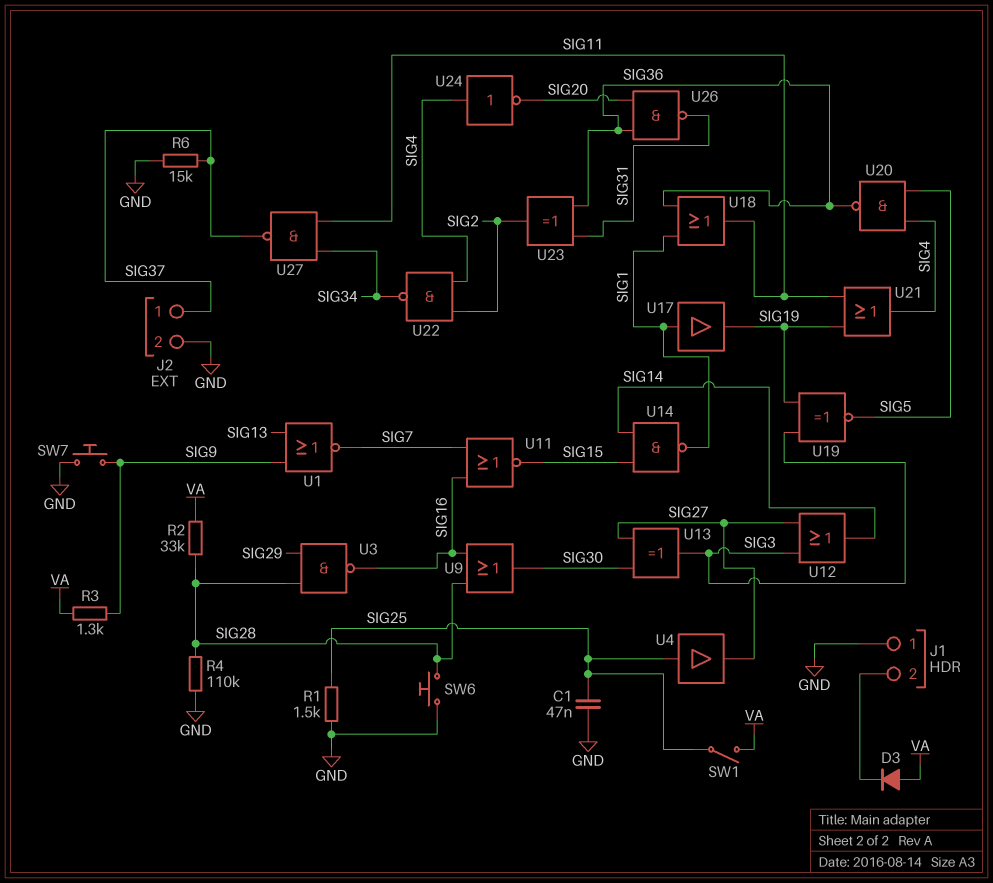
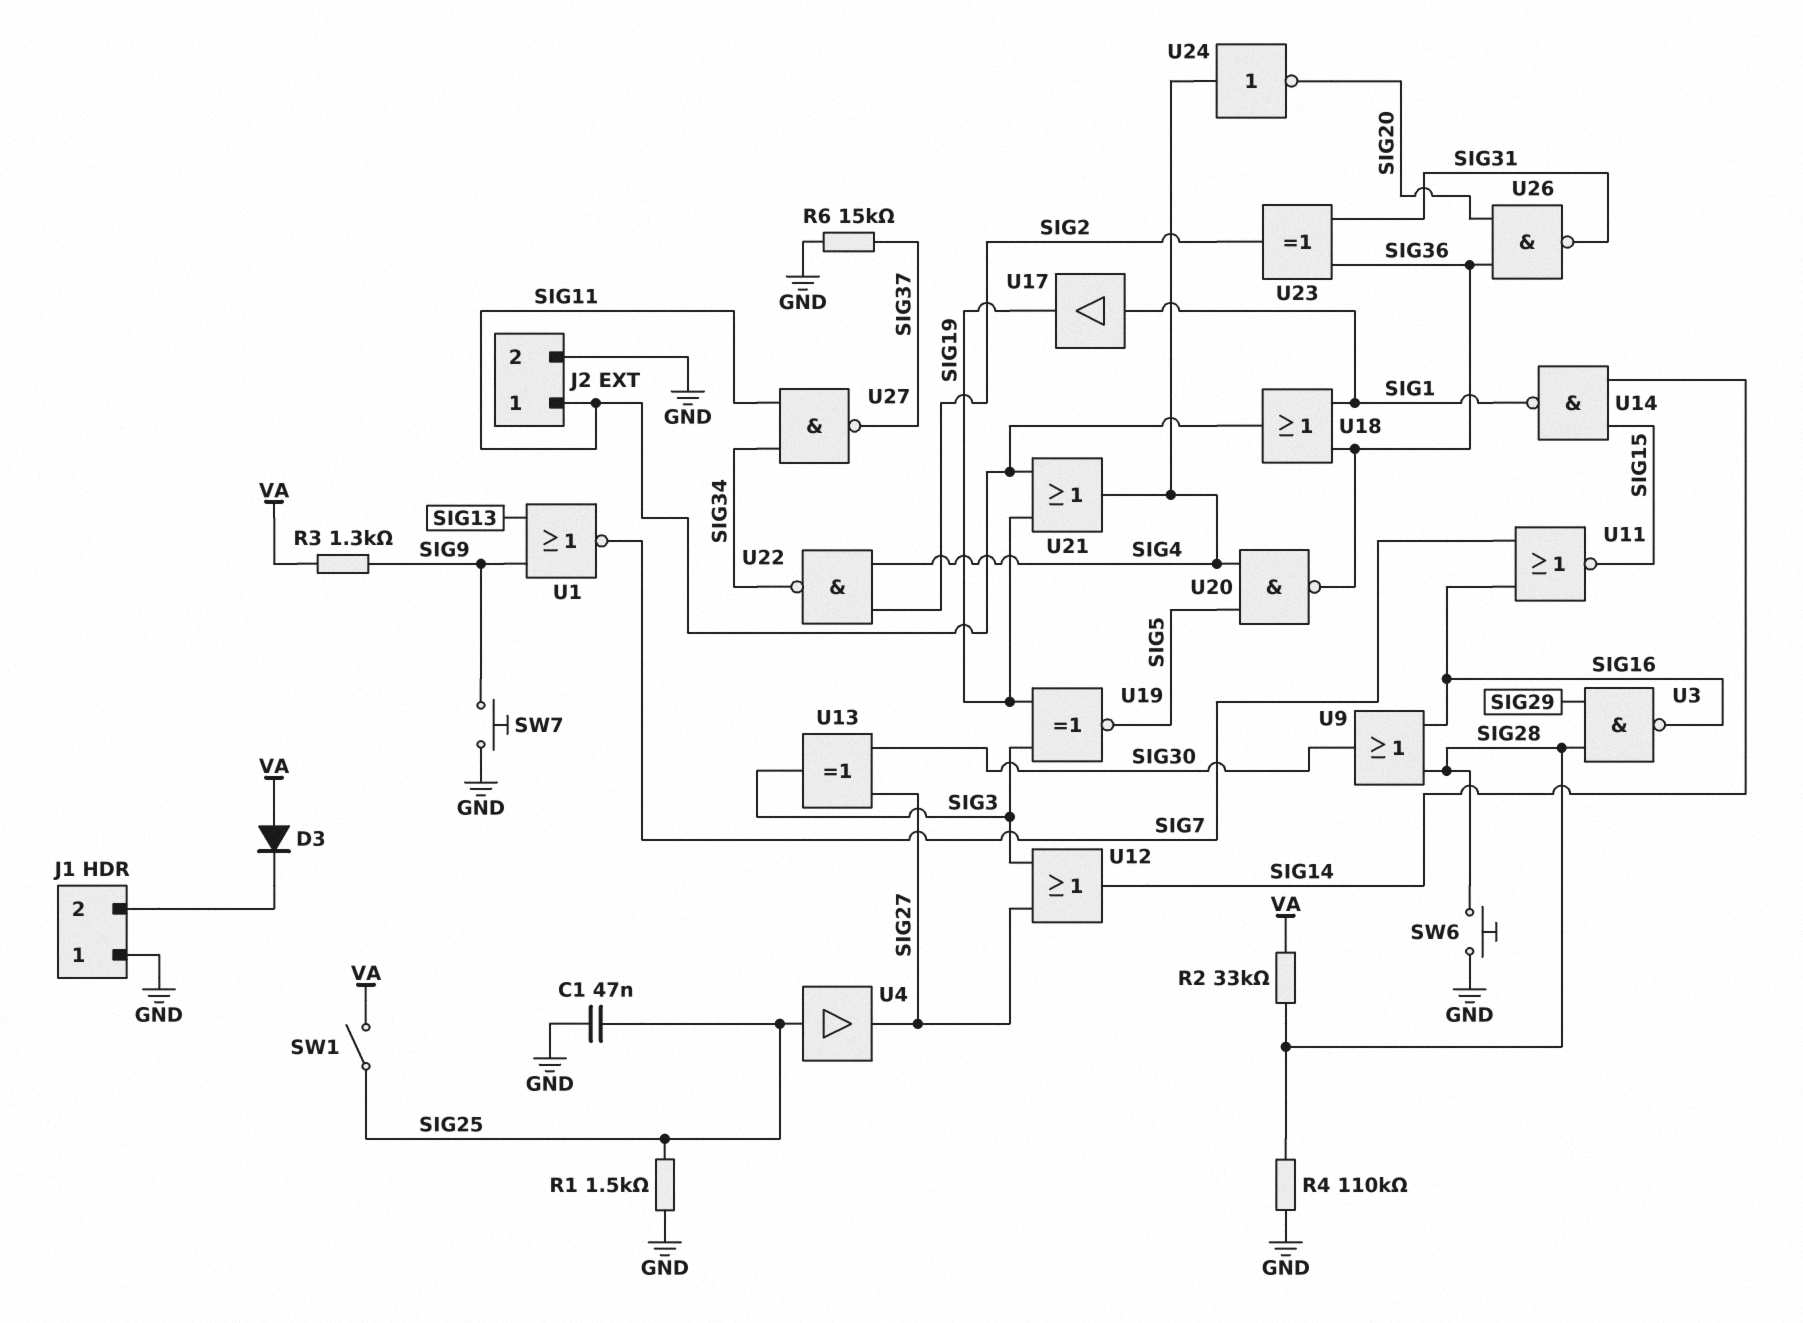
J2 pin 1: SIG37 -> SIG11

